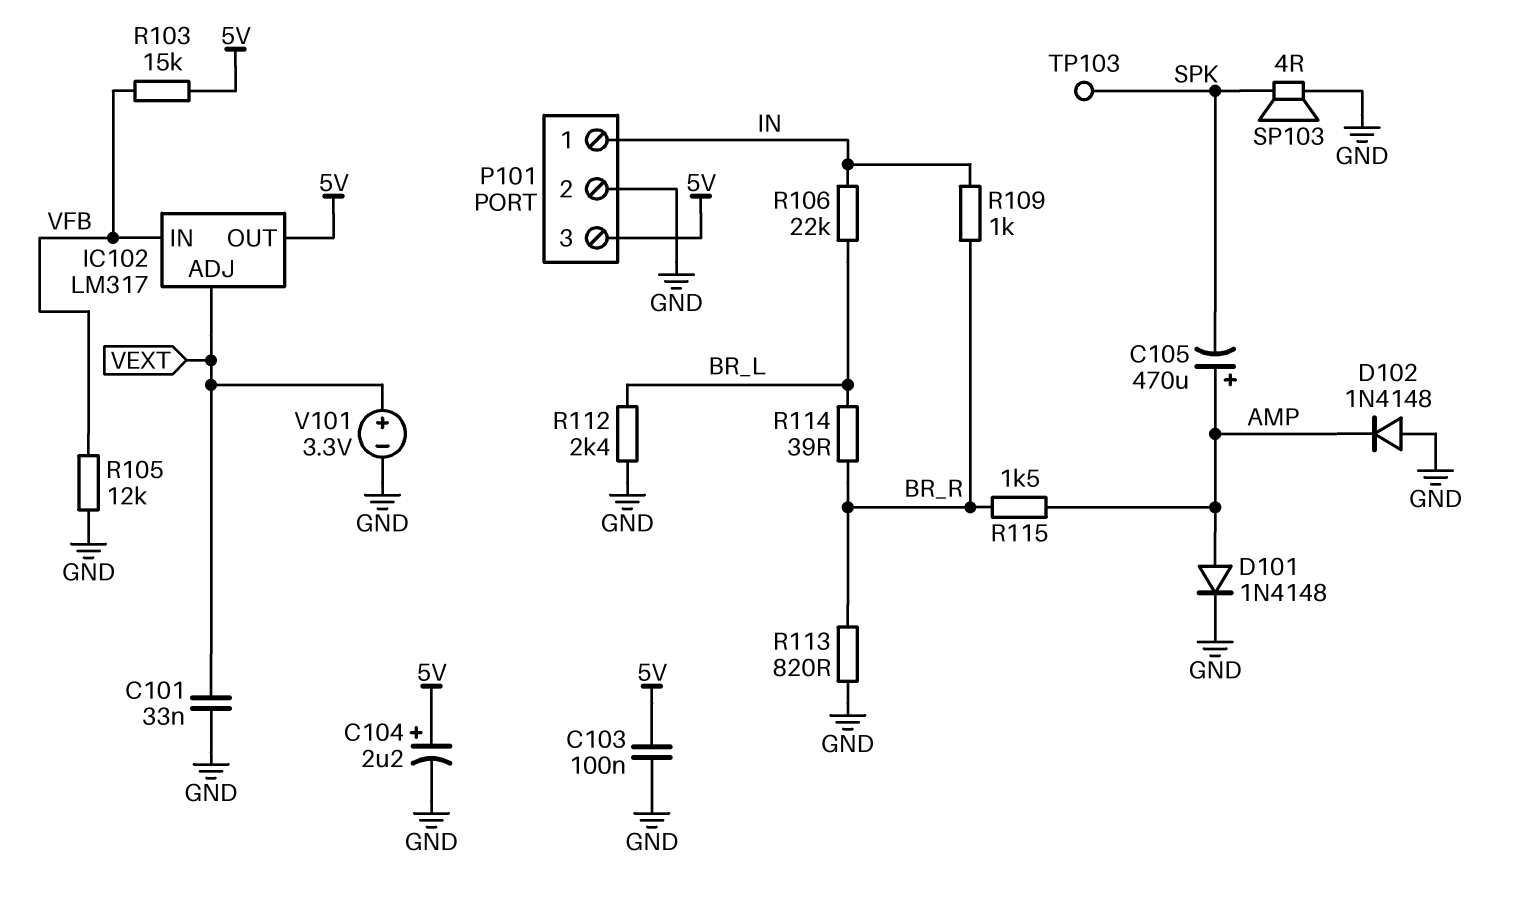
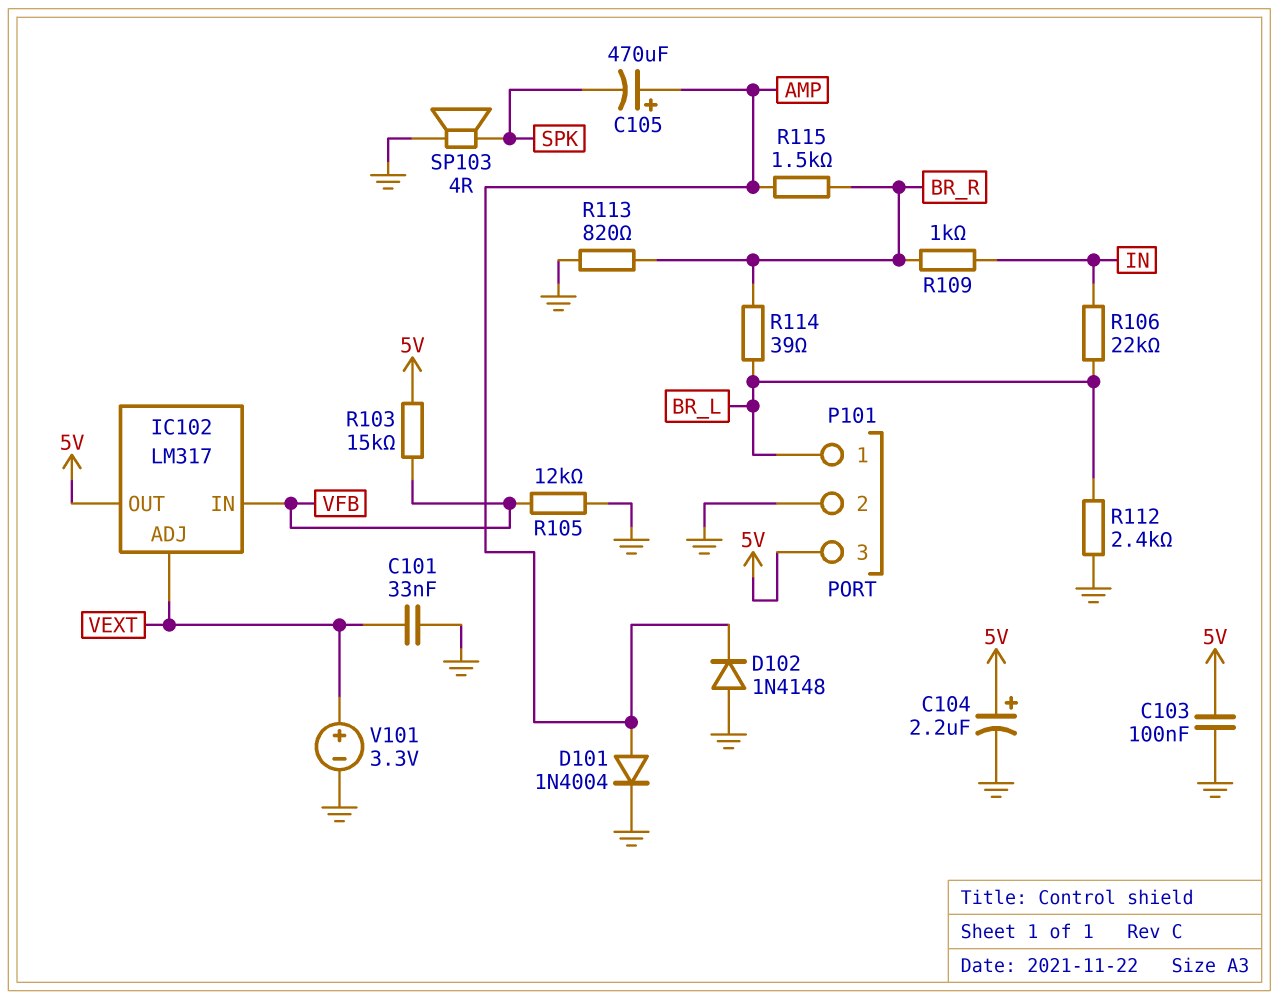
D101: diode 1N4148 (A AMP, K GND) -> diode 1N4004 (A AMP, K GND)
P101 pin 1: IN -> BR_L
TP103: test point (SPK) -> none

